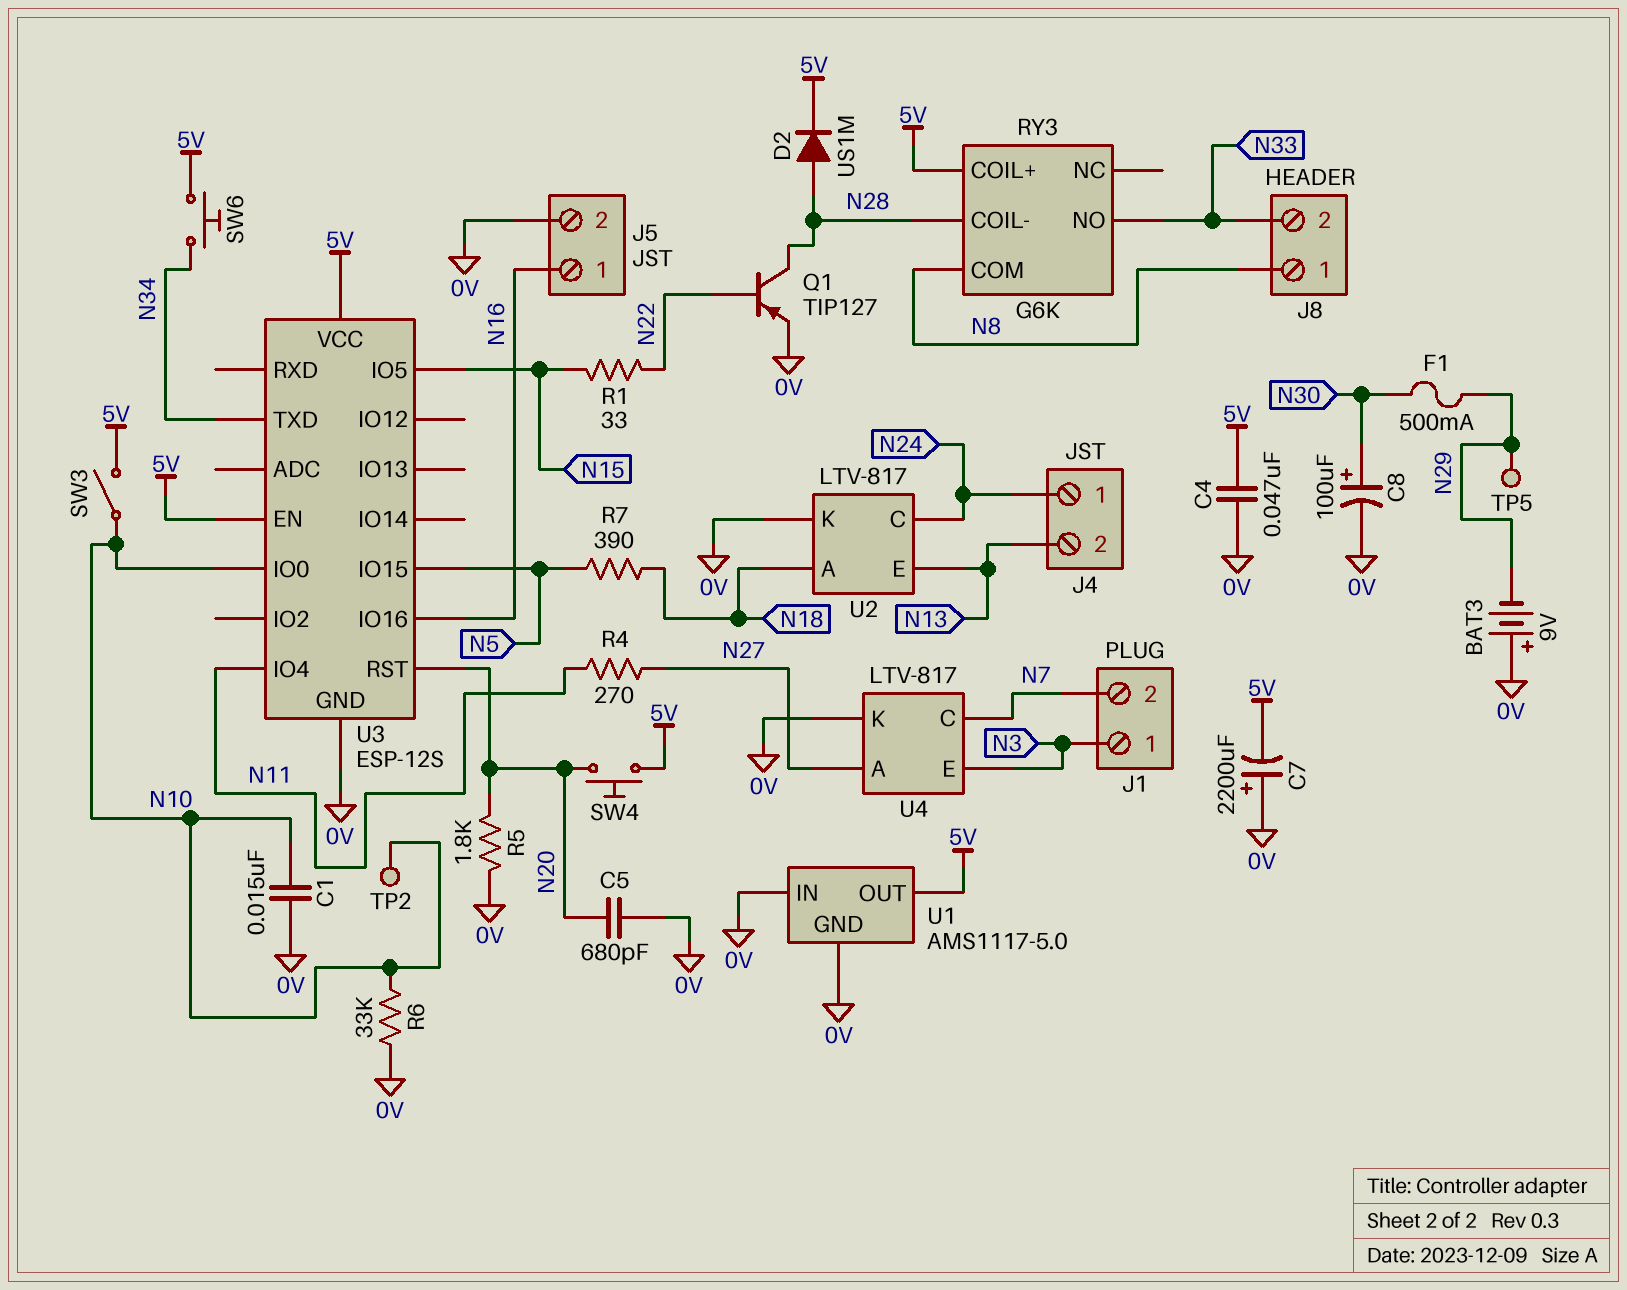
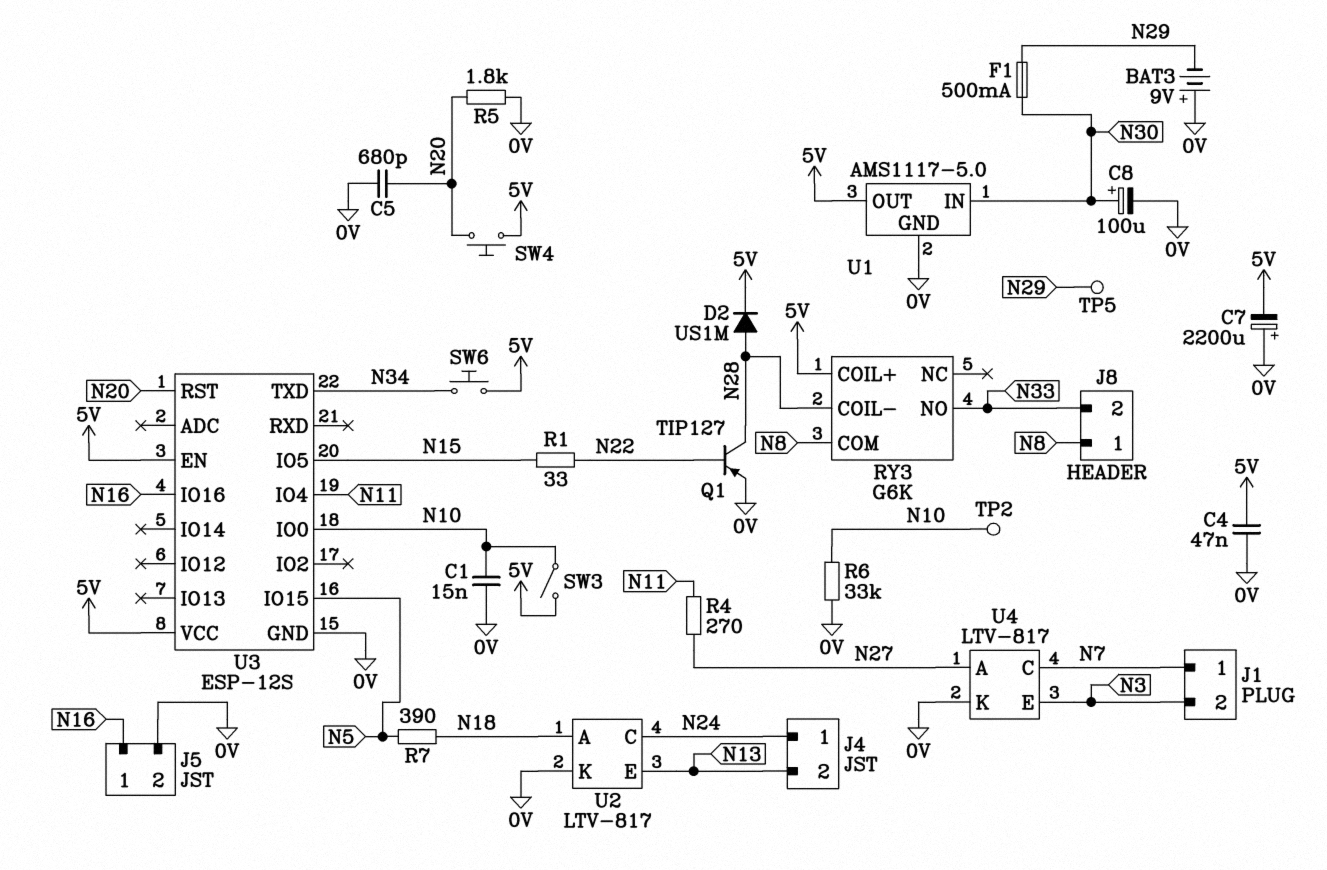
J1 pin 1: N3 -> N7
J1 pin 2: N7 -> N3
U1 pin IN: 0V -> N30

